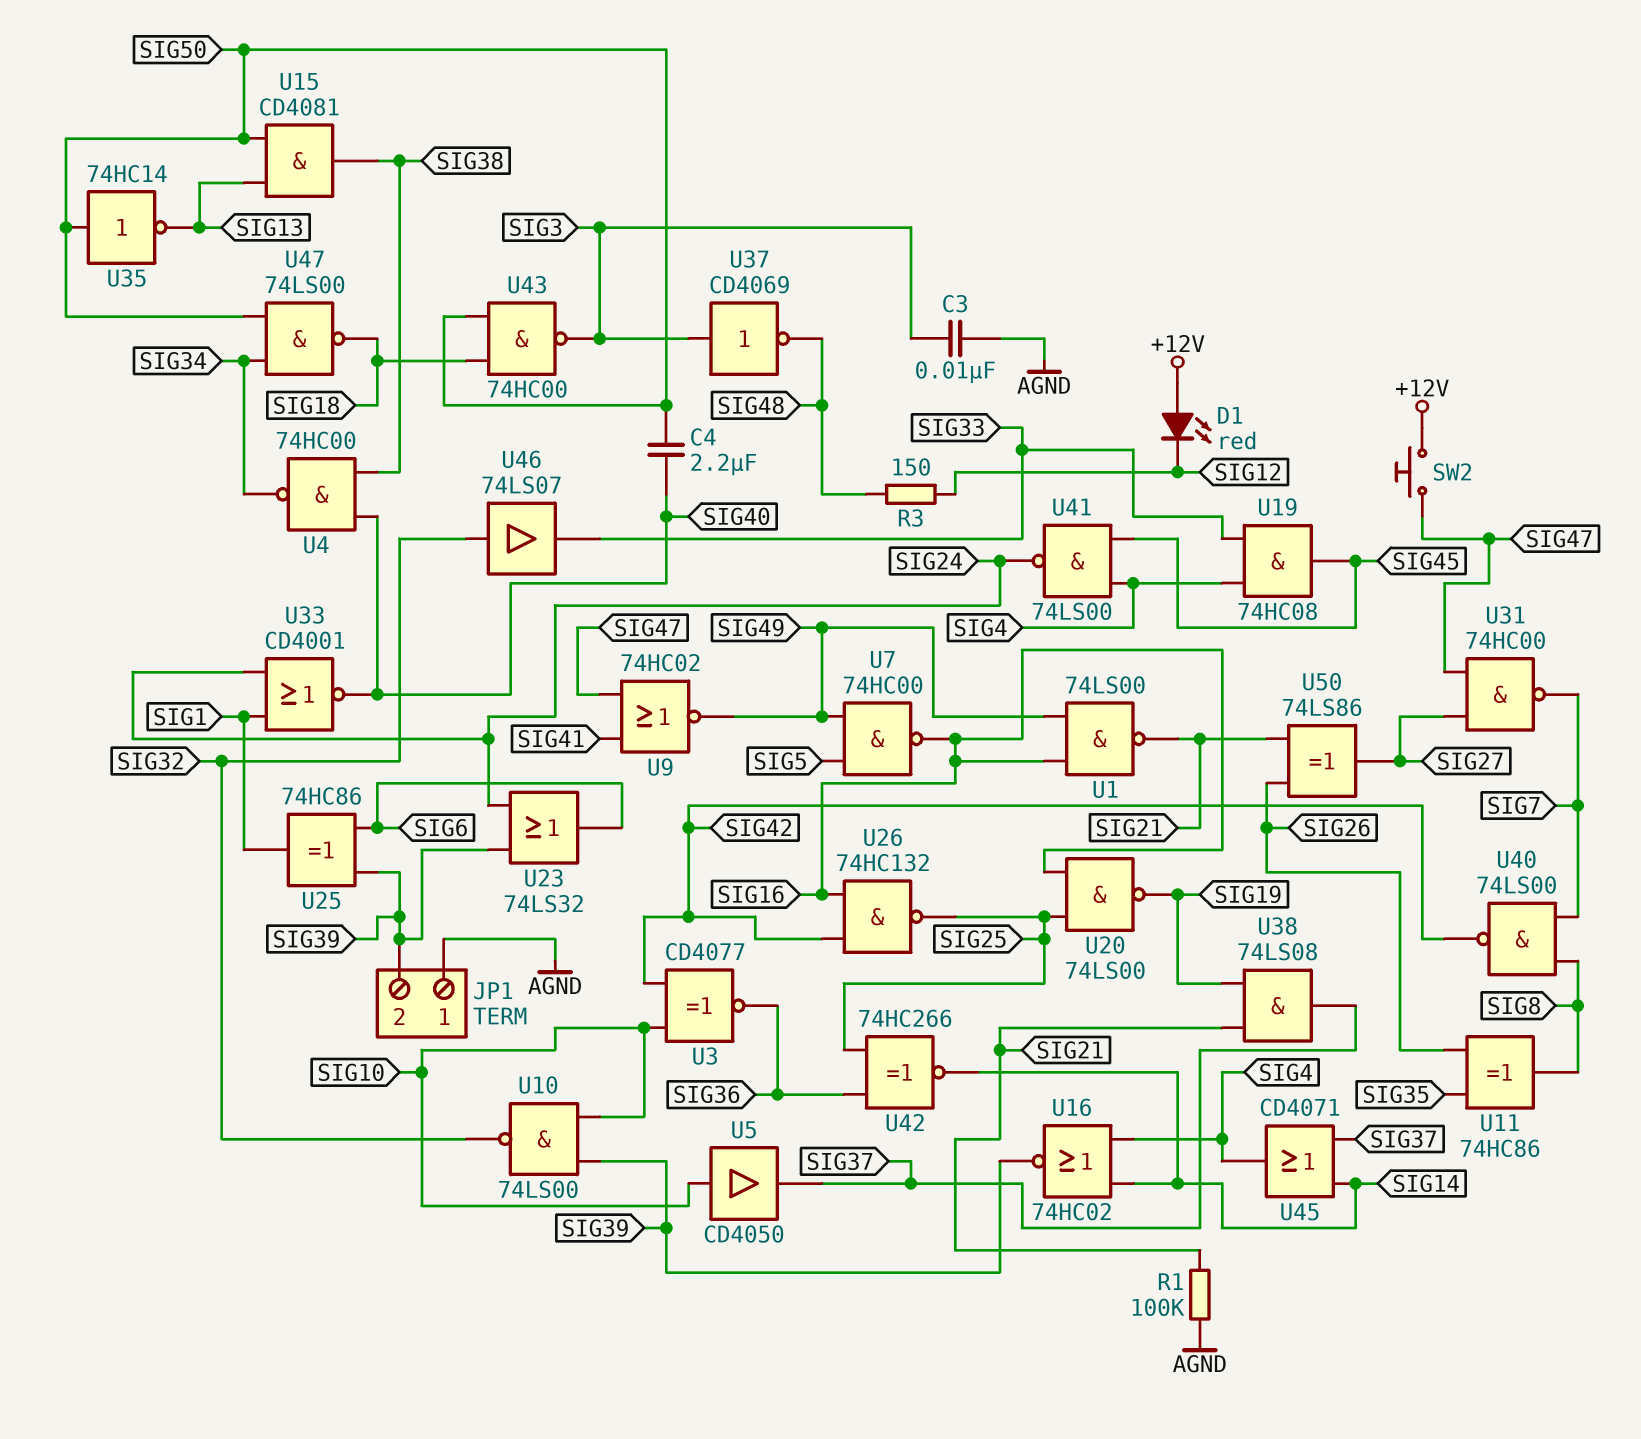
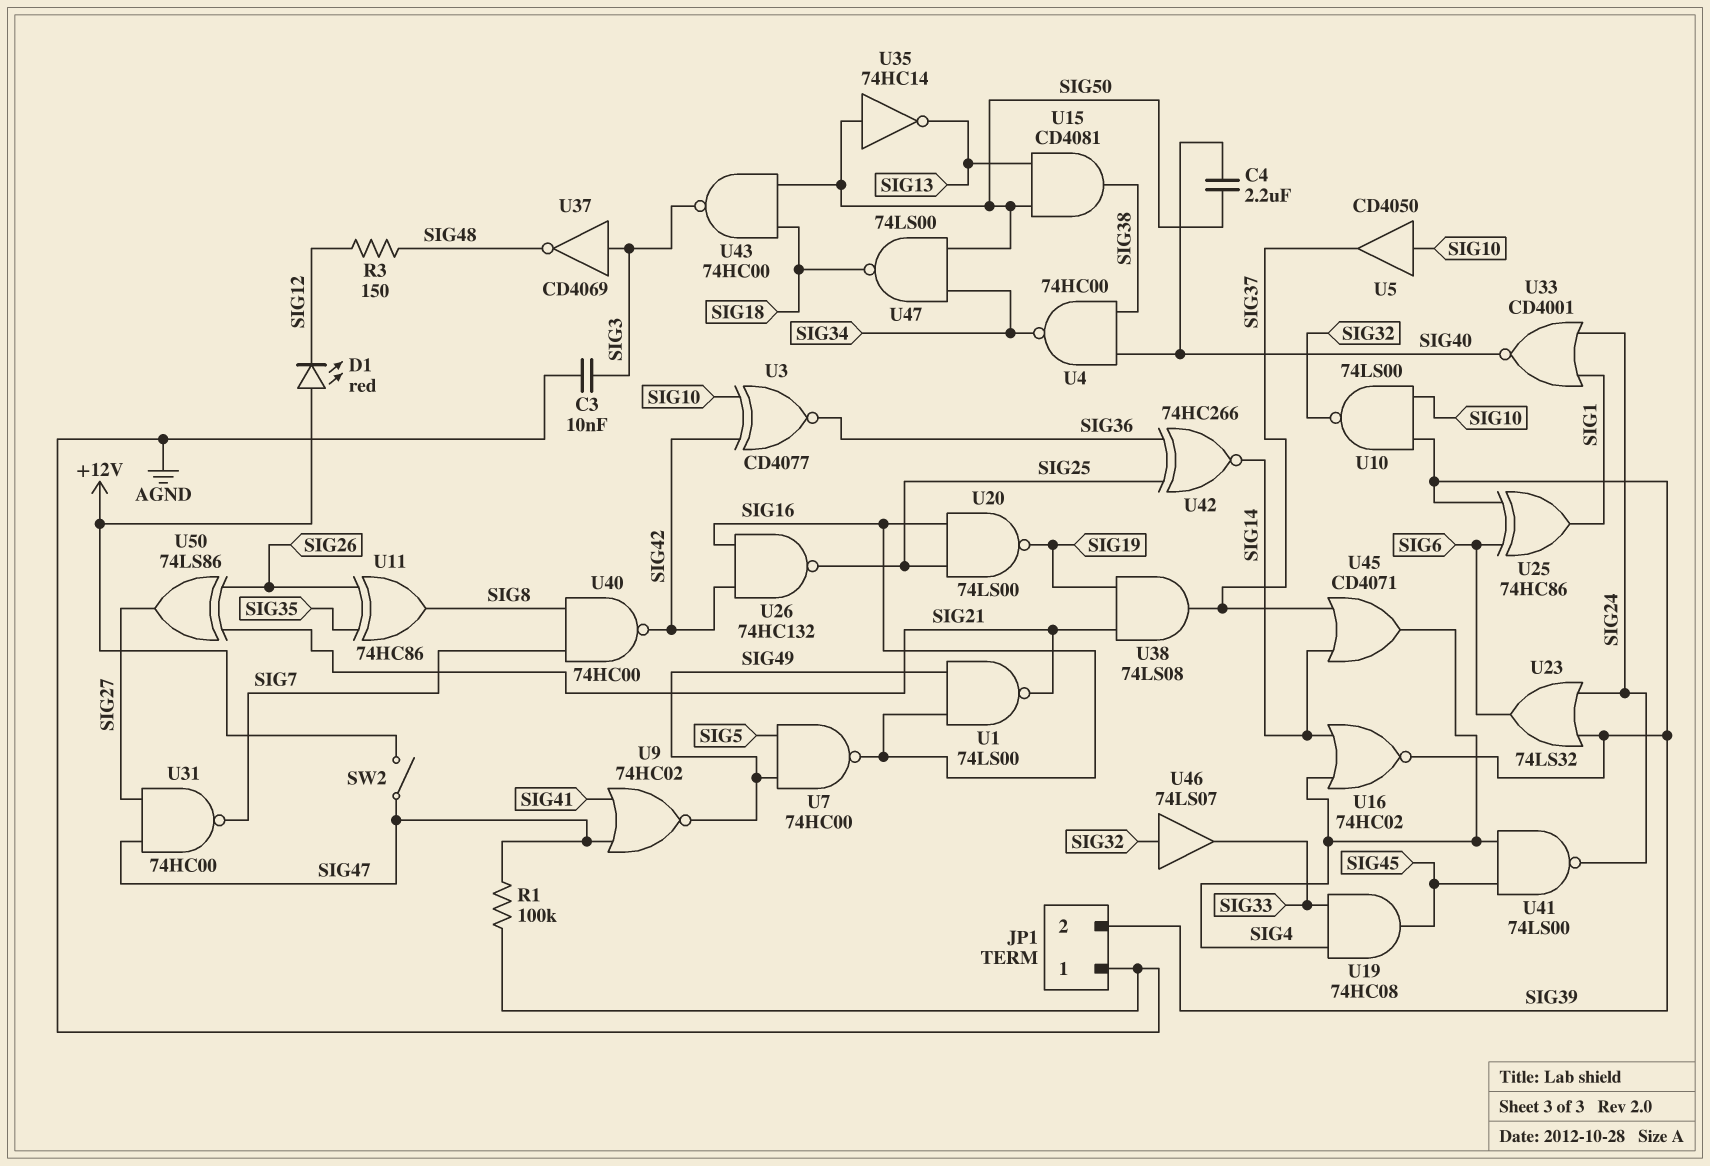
R1: 100k (AGND, SIG21) -> 100k (AGND, SIG47)
SW2: button (+12V, SIG47) -> switch (+12V, SIG47)
U40: NAND 74LS00 (in SIG7, in SIG8, out SIG42) -> NAND 74HC00 (in SIG7, in SIG8, out SIG42)

